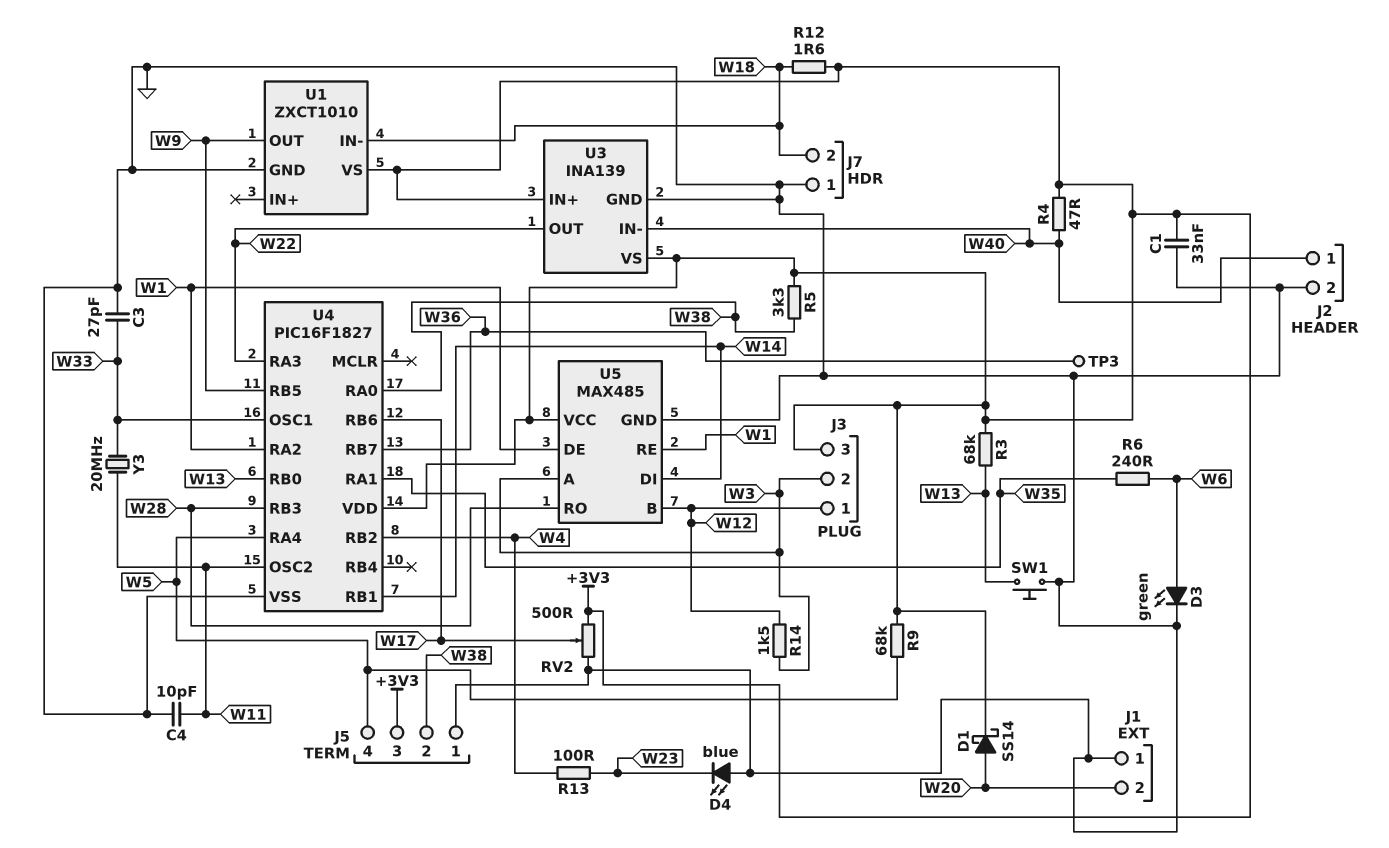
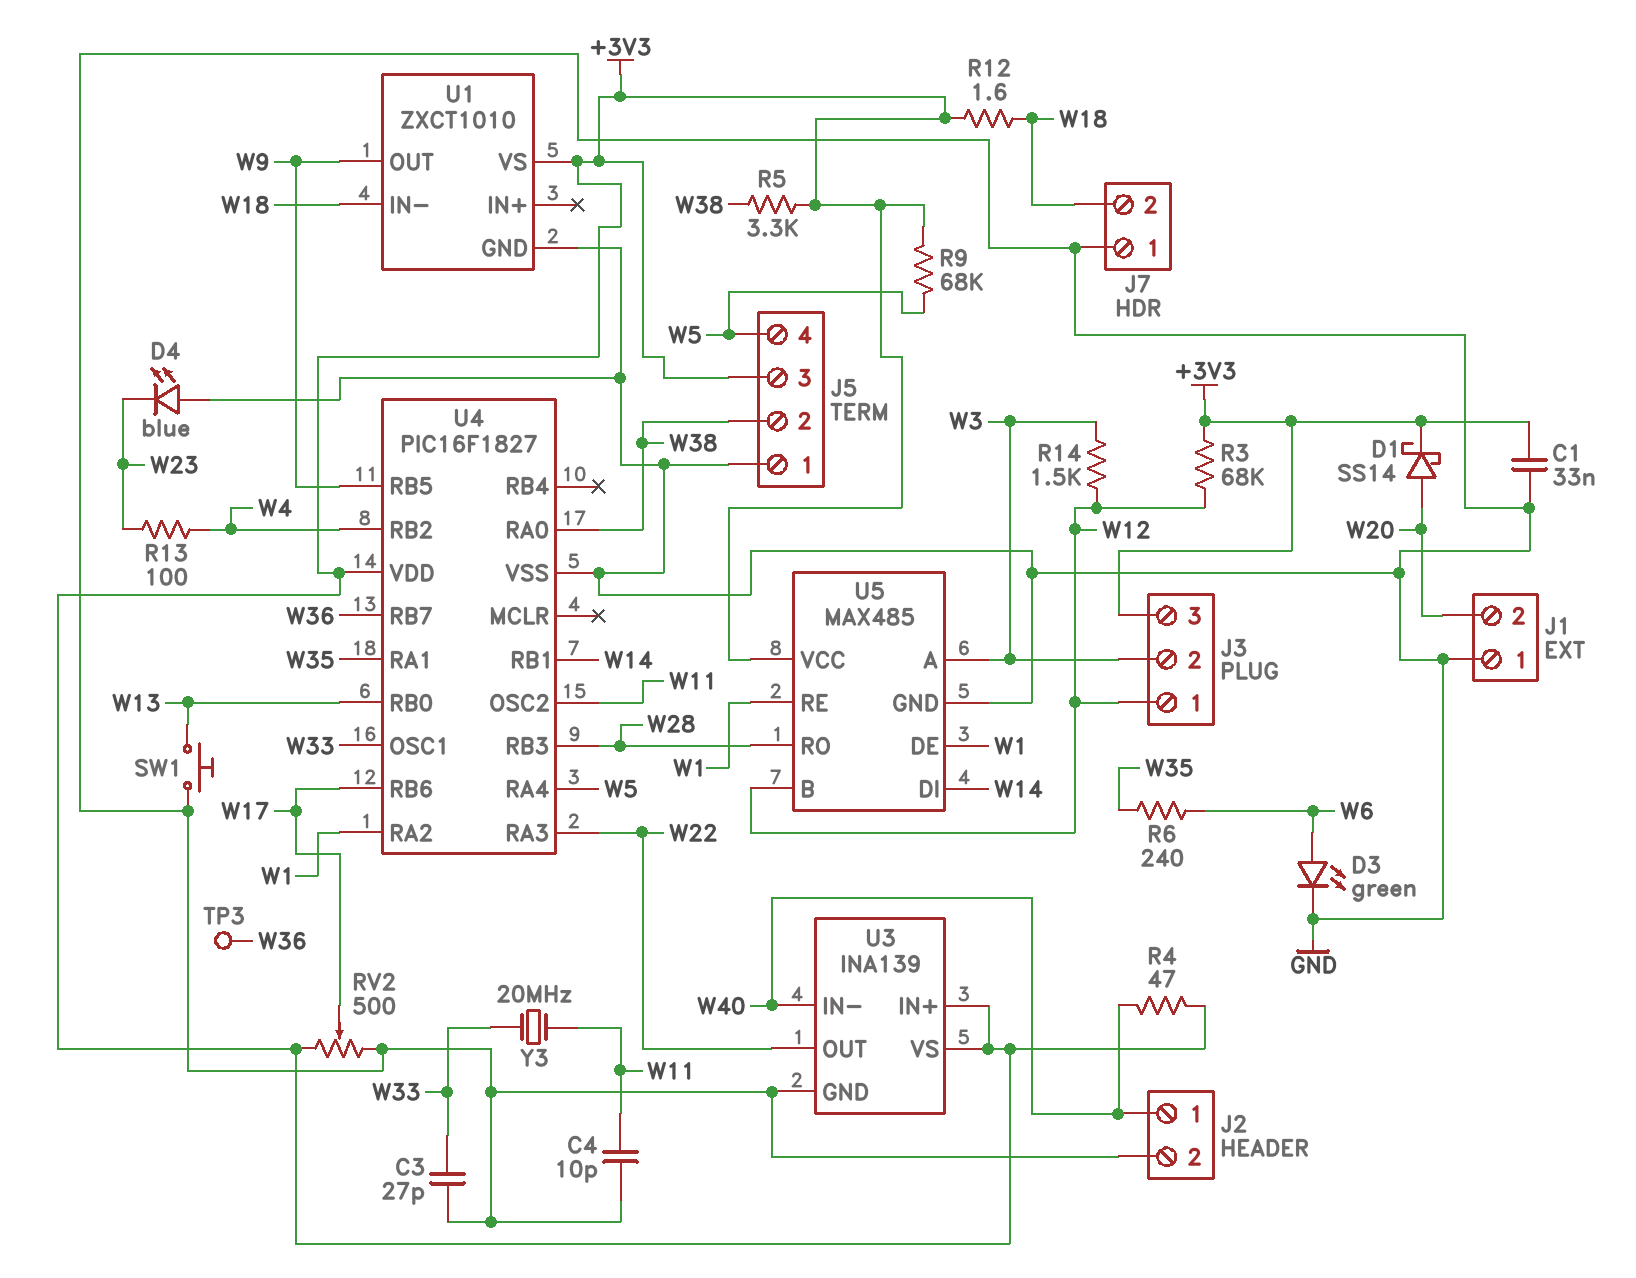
R3: 68k (+3V3, W13) -> 68k (+3V3, W12)

